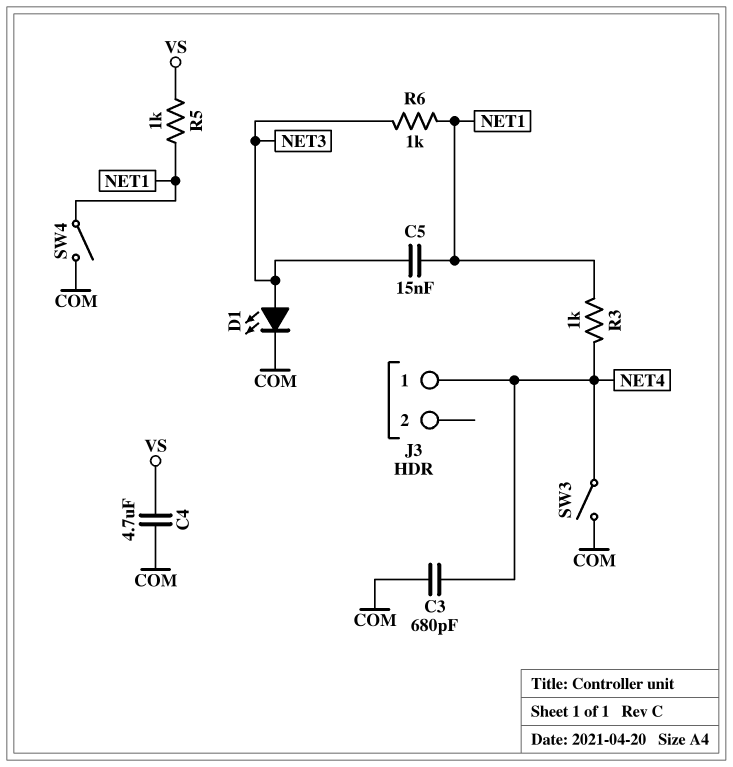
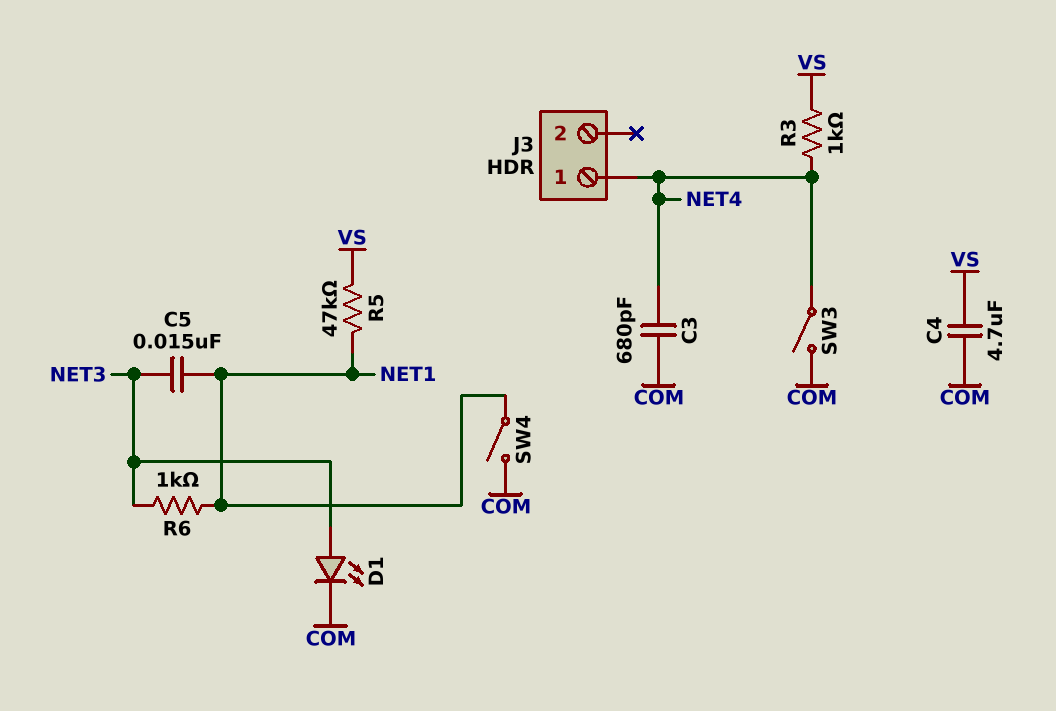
R3: 1k (NET1, NET4) -> 1k (NET4, VS)
R5: 1k (NET1, VS) -> 47k (NET1, VS)

